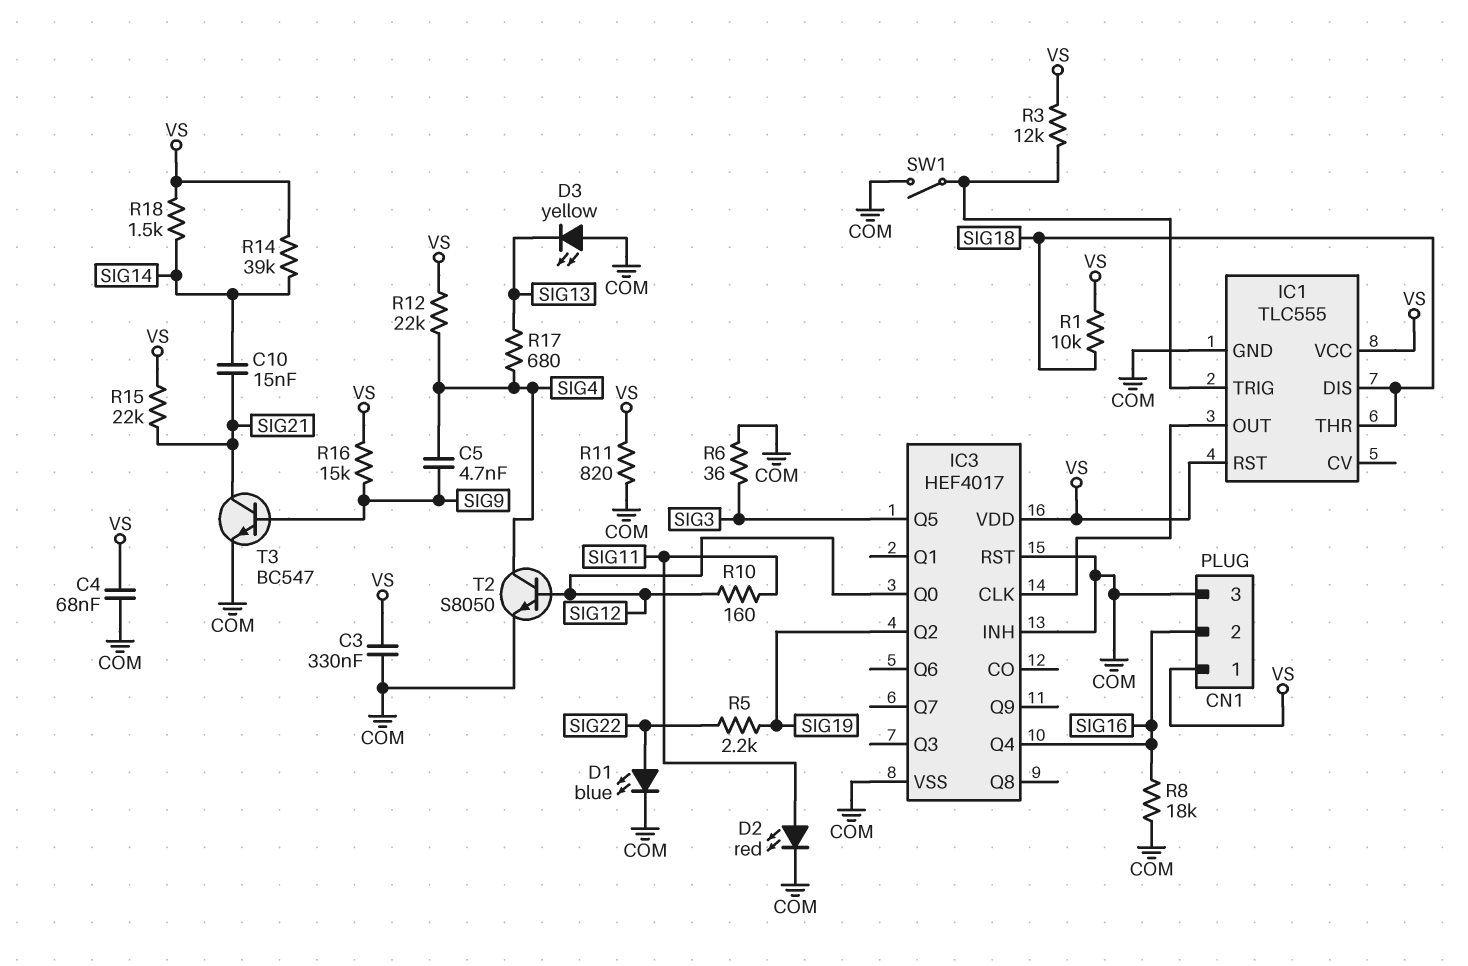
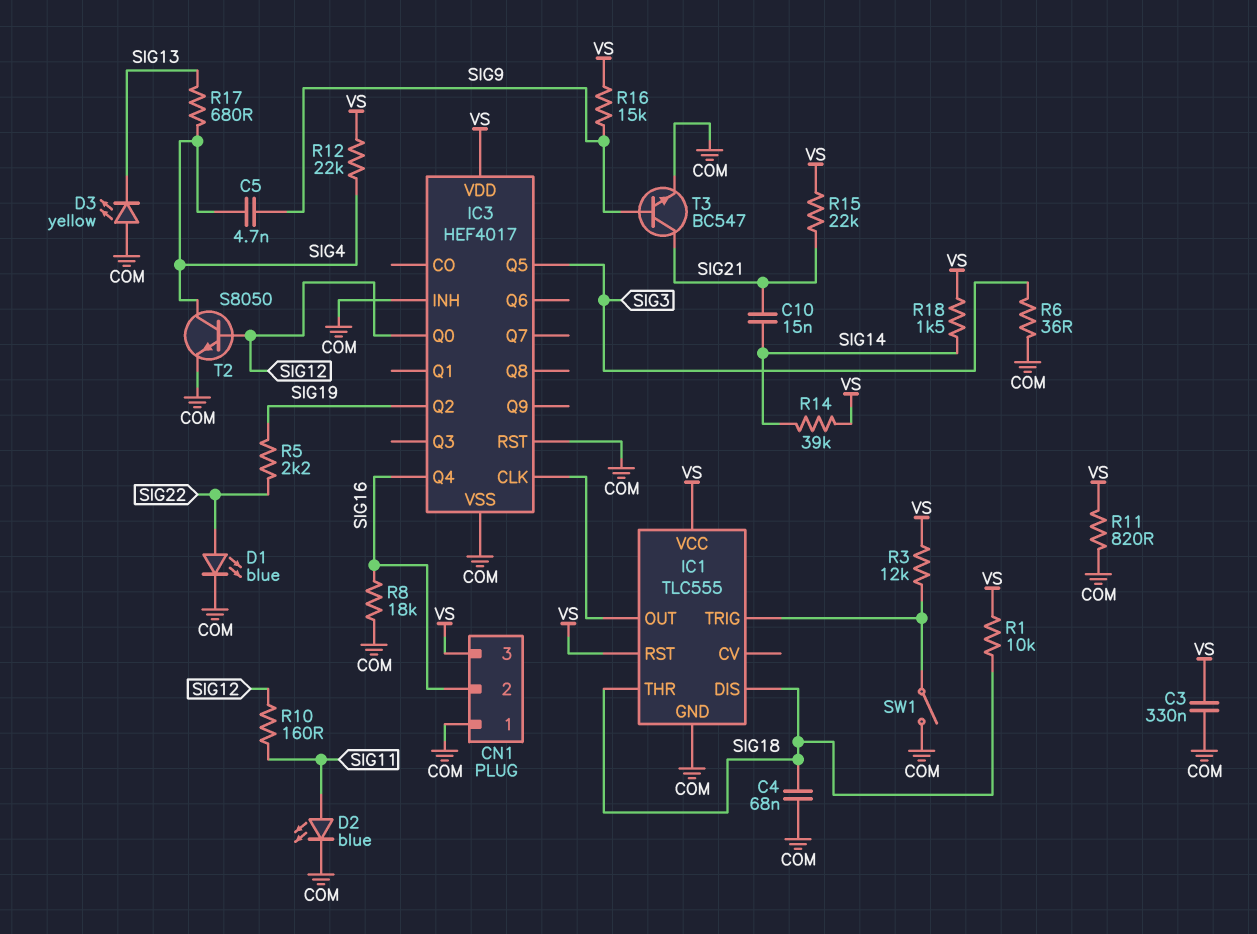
C4: 68nF (COM, VS) -> 68nF (COM, SIG18)
CN1 pin 1: VS -> COM
CN1 pin 3: COM -> VS
D2: LED red (A SIG11, K COM) -> LED blue (A SIG11, K COM)

